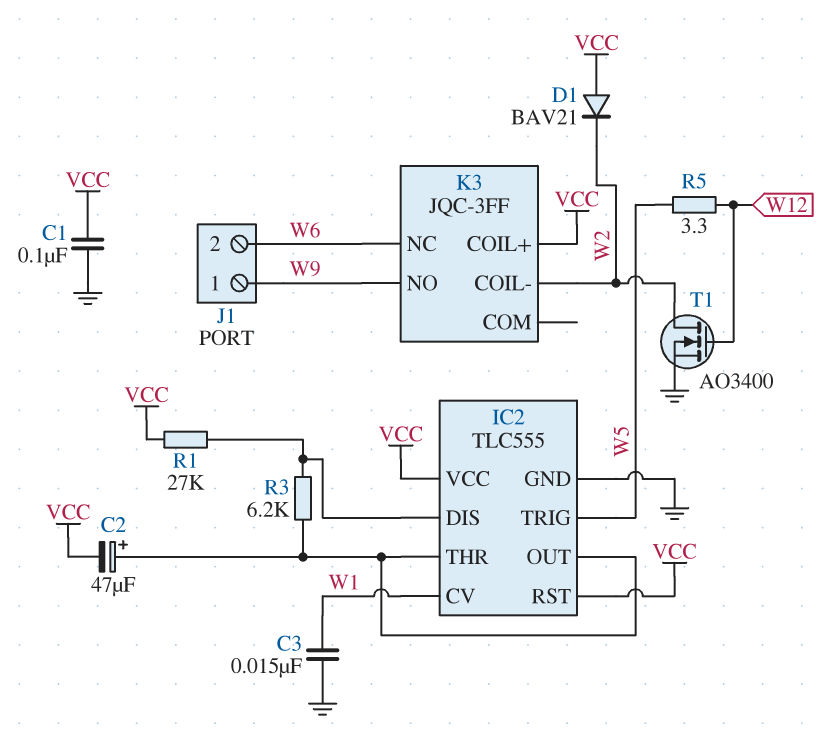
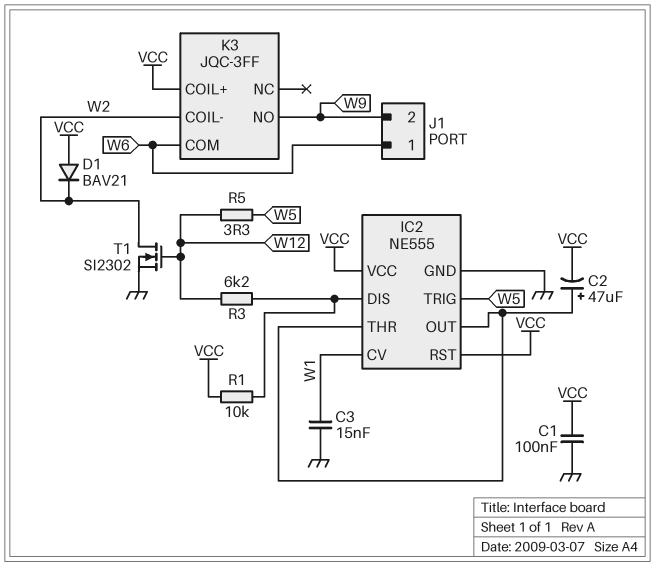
IC2: TLC555 -> NE555
J1 pin 1: W9 -> W6
J1 pin 2: W6 -> W9
K3 pin COM: none -> W6
K3 pin NC: W6 -> none
R1: 27k (IC2/DIS, VCC) -> 10k (IC2/DIS, VCC)
R3: 6.2k (IC2/DIS, IC2/OUT) -> 6.2k (IC2/DIS, W12)
T1: NMOS AO3400 (G W12, D W2, S GND) -> NMOS SI2302 (G W12, D W2, S GND)

